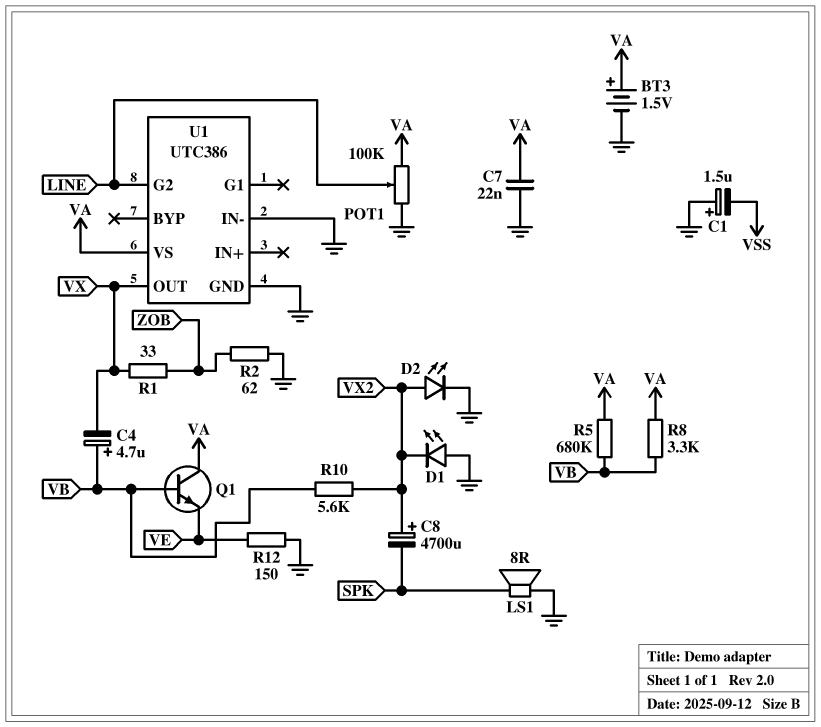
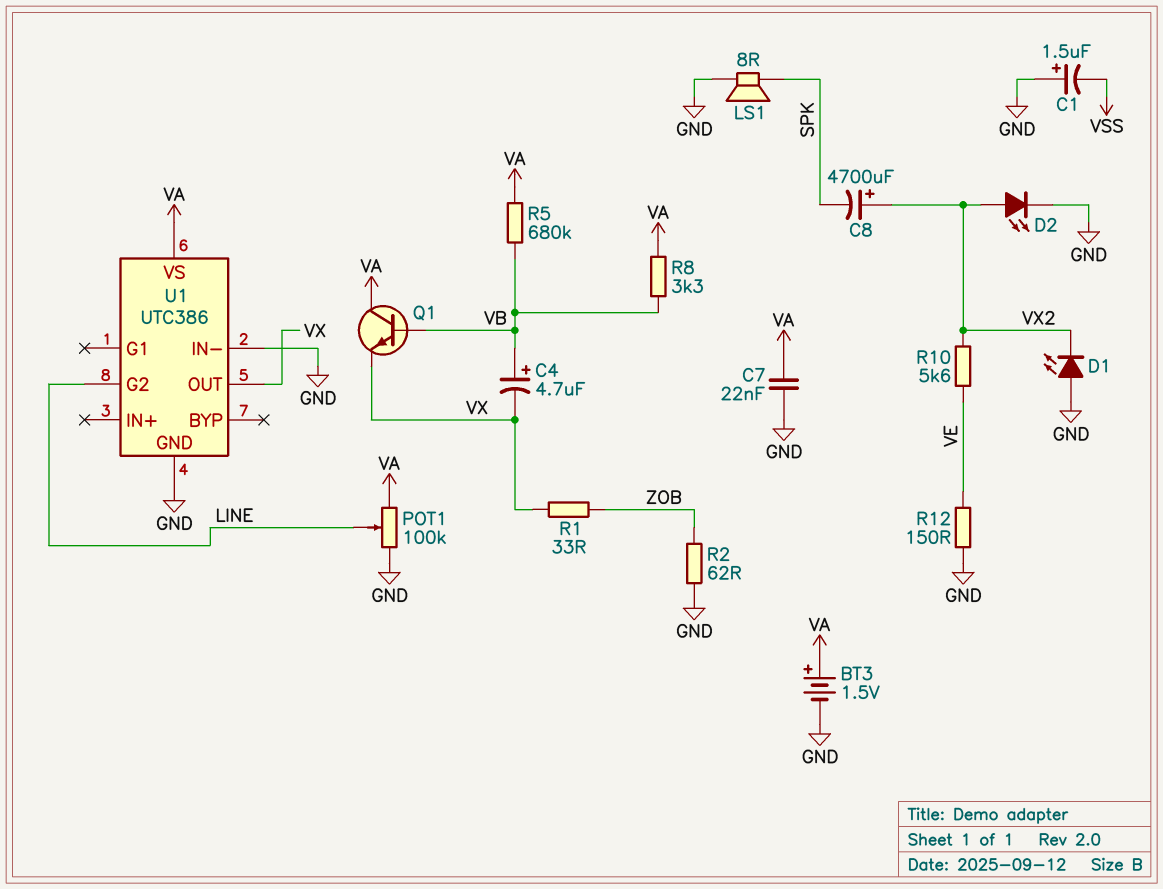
Q1: NPN (B VB, C VA, E VE) -> NPN (B VB, C VA, E VX)
R10: 5.6k (VB, VX2) -> 5.6k (VE, VX2)

